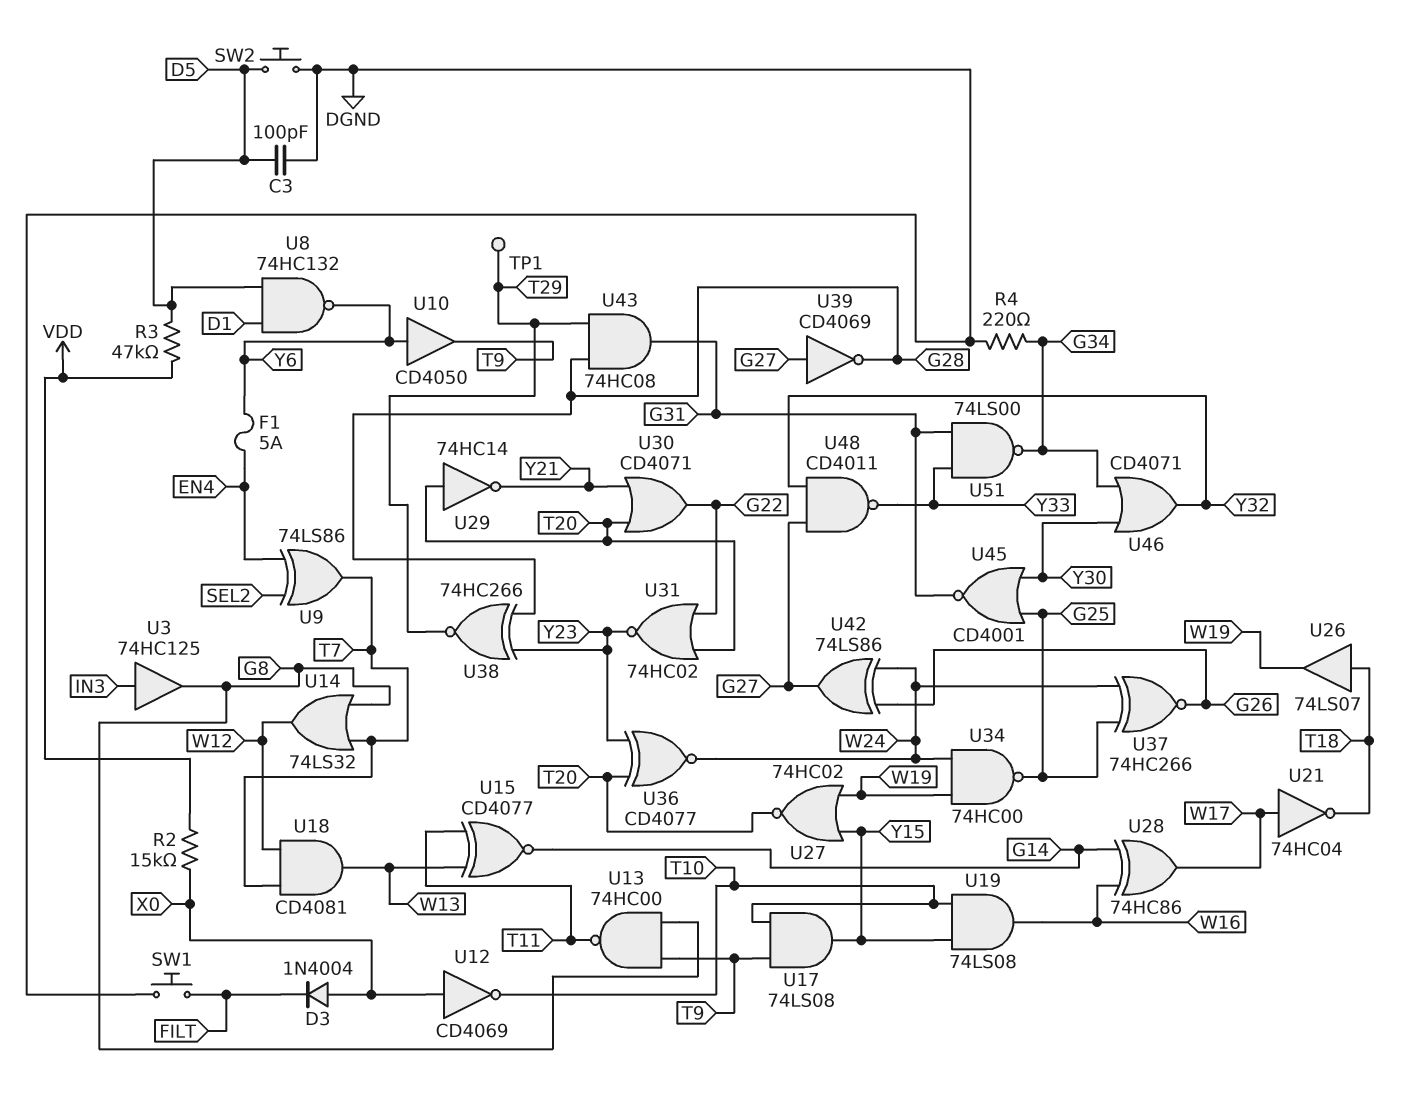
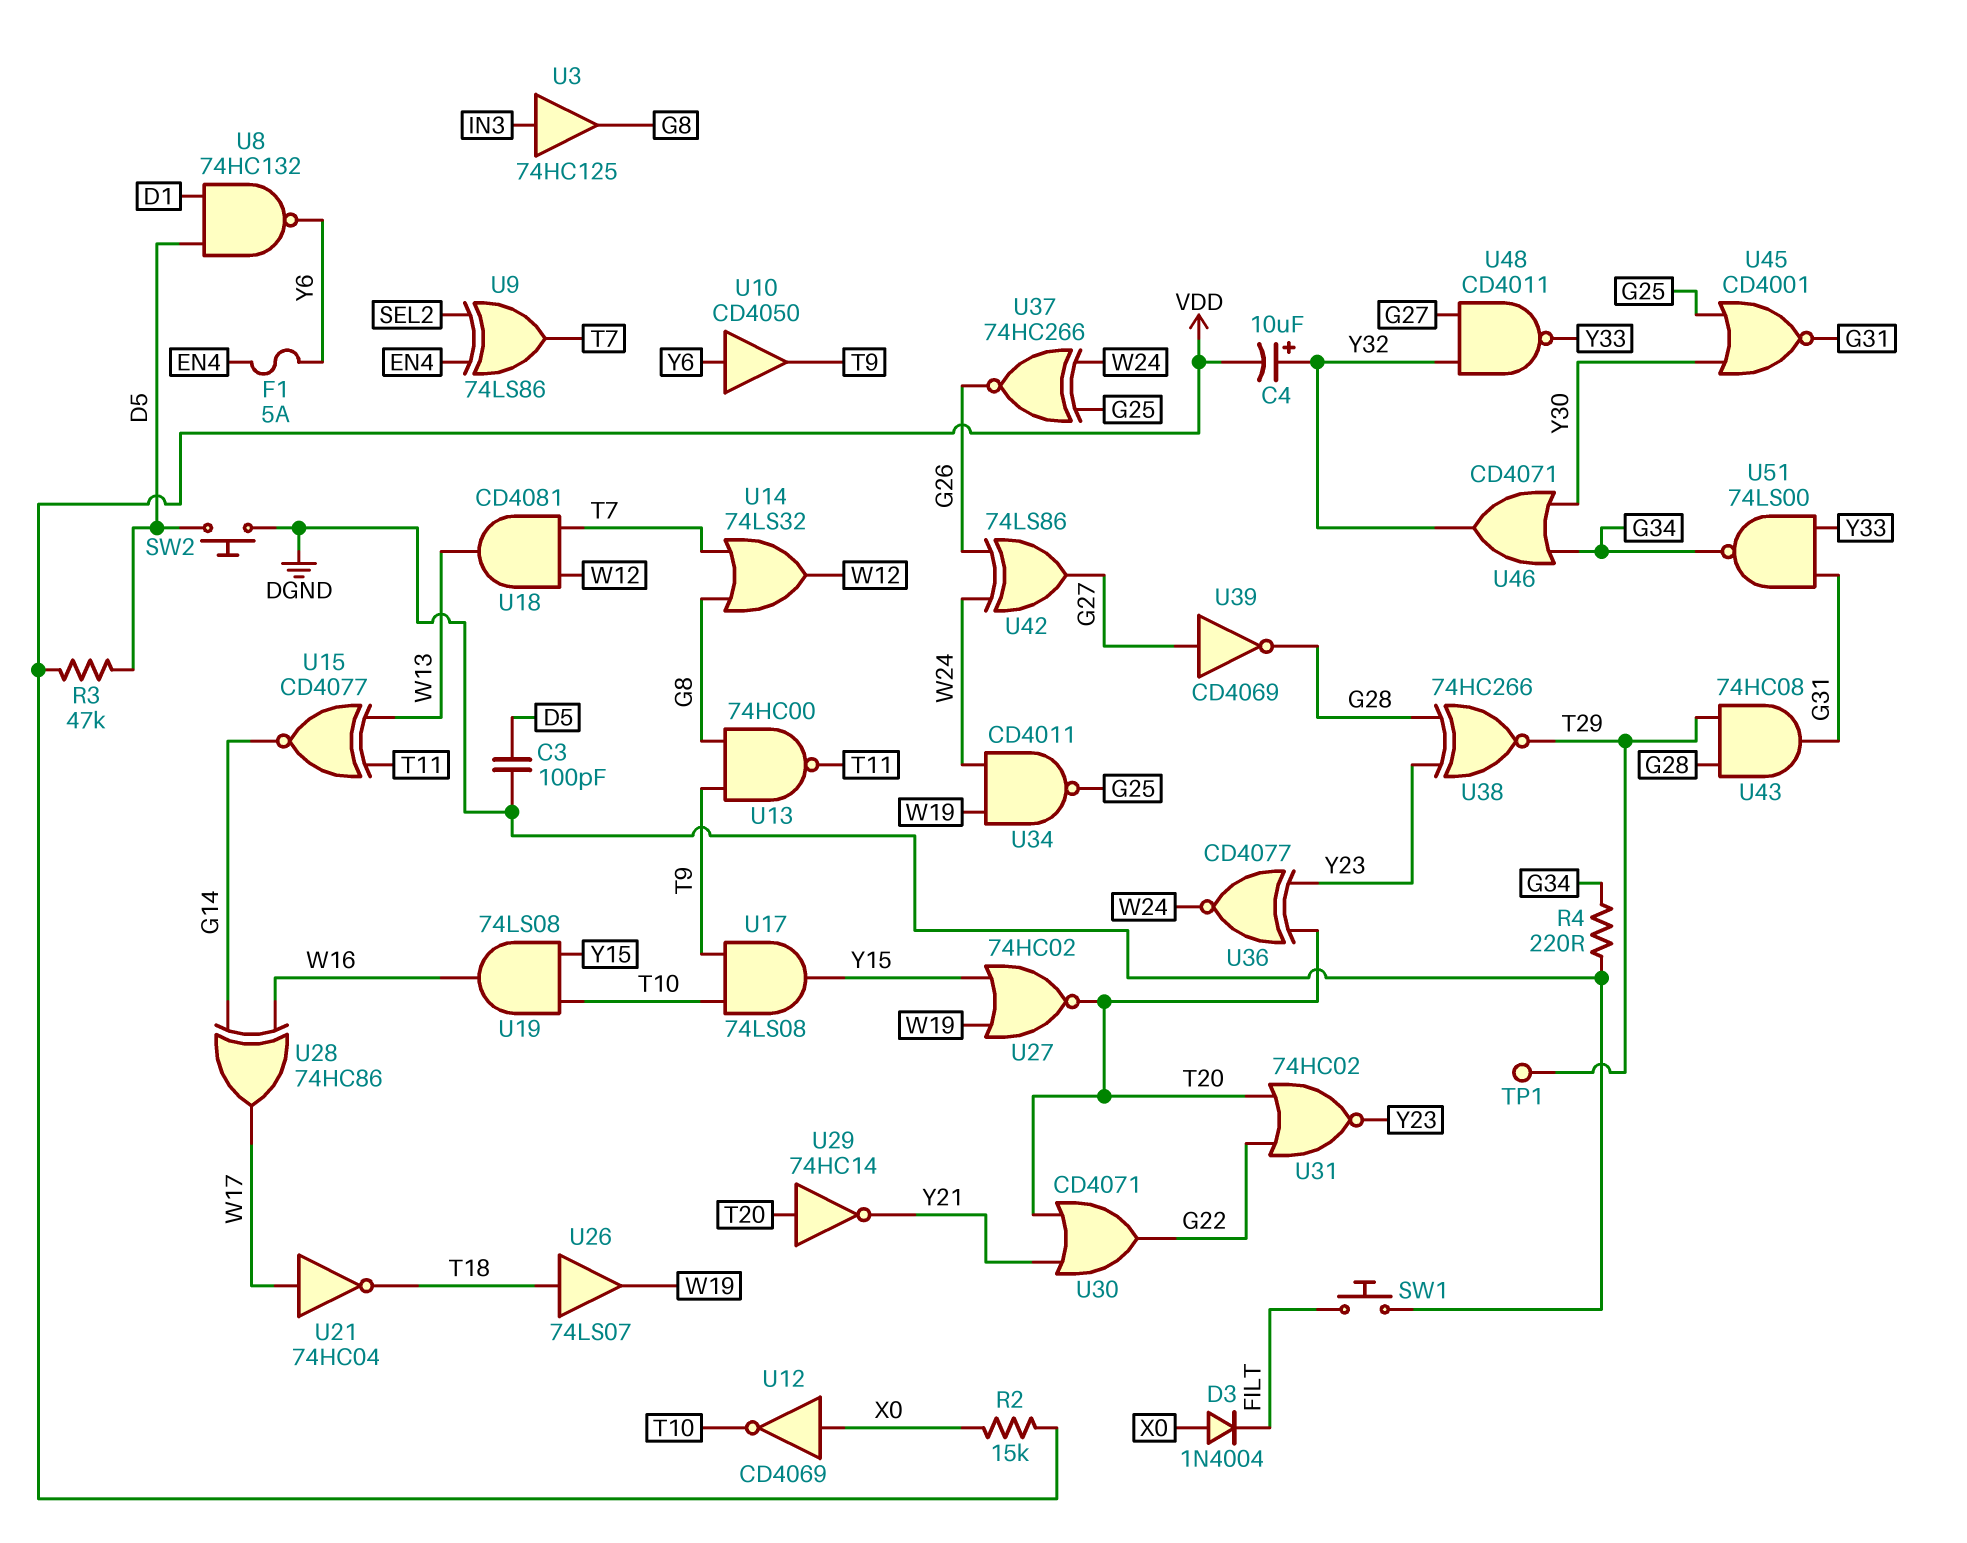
C4: none -> 10uF (plus Y32, minus VDD)
U34: NAND 74HC00 (in W19, in W24, out G25) -> NAND CD4011 (in W19, in W24, out G25)

